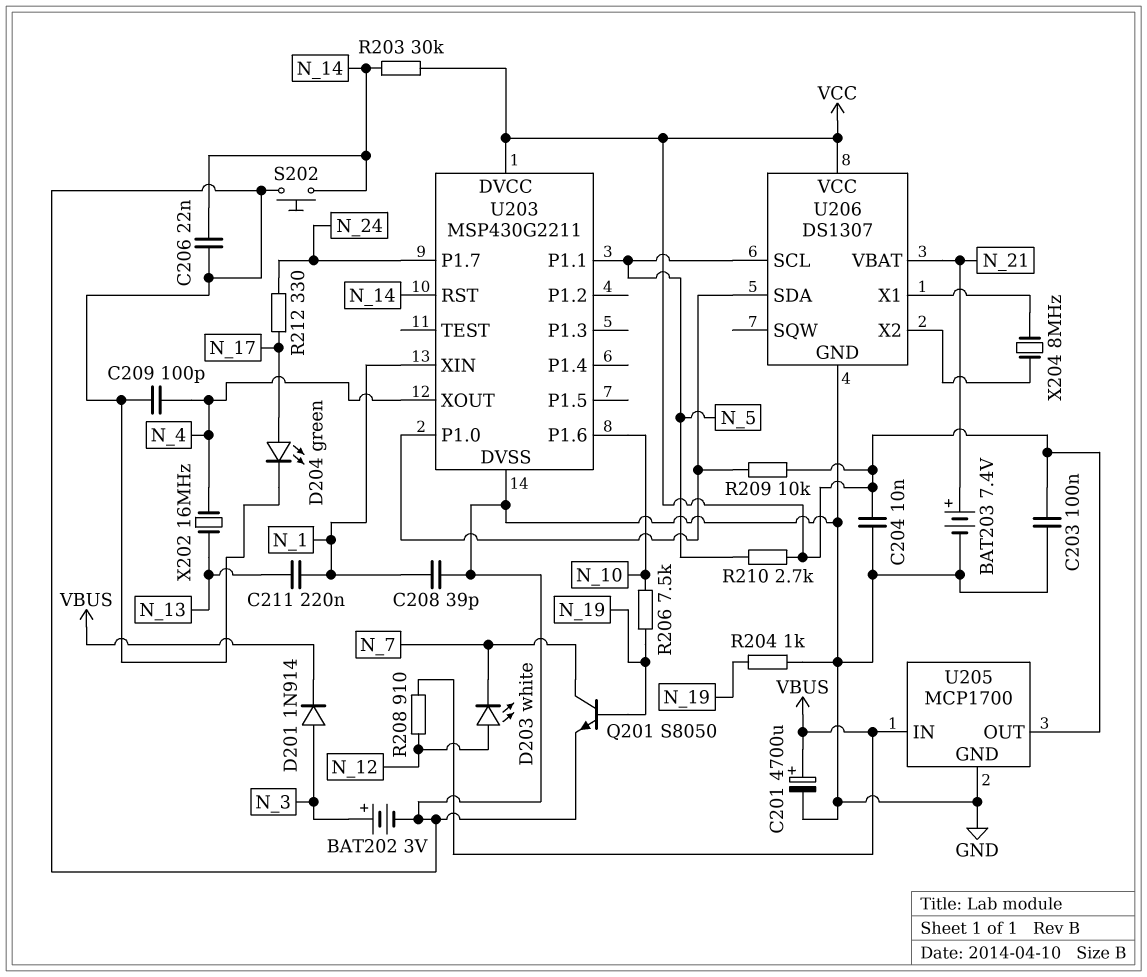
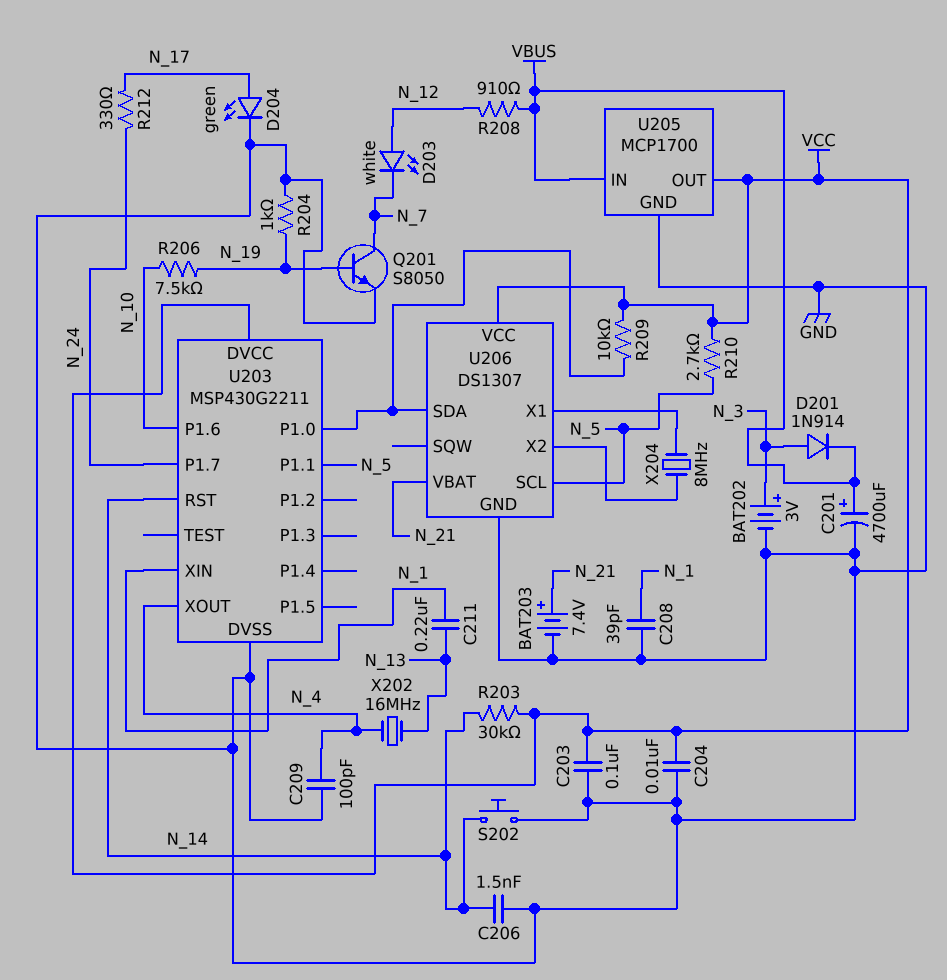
C206: 22nF (GND, N_14) -> 1.5nF (GND, N_14)

